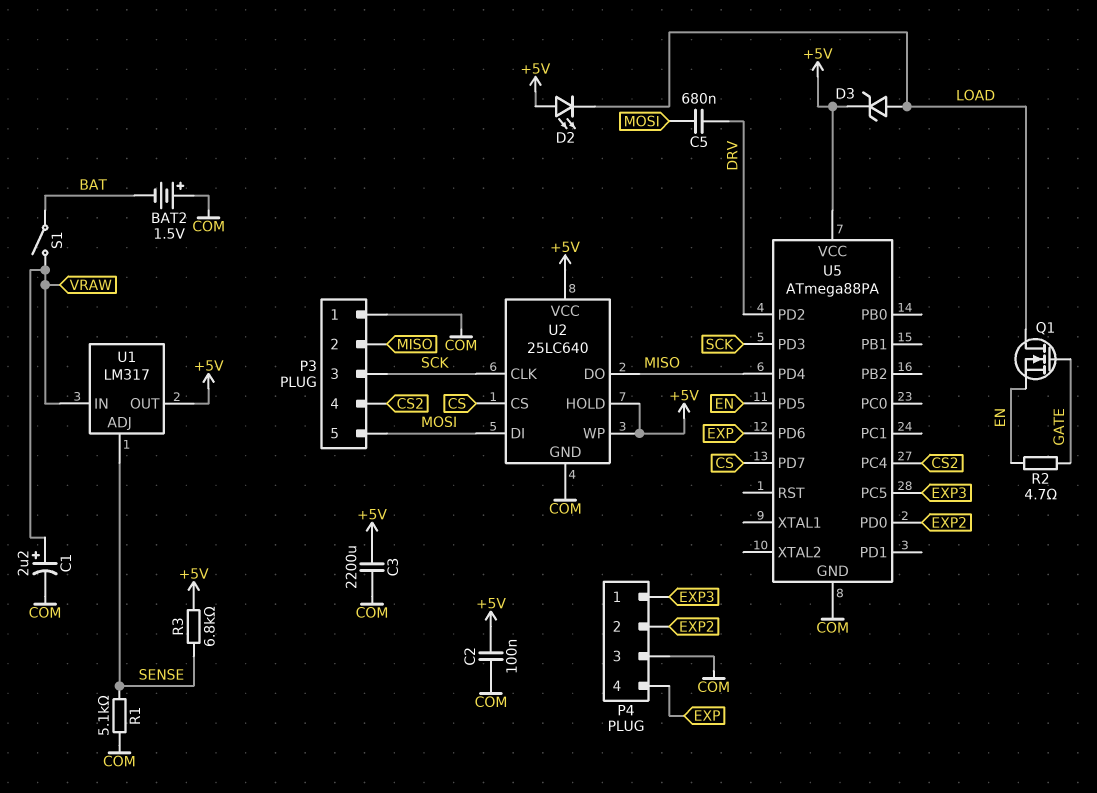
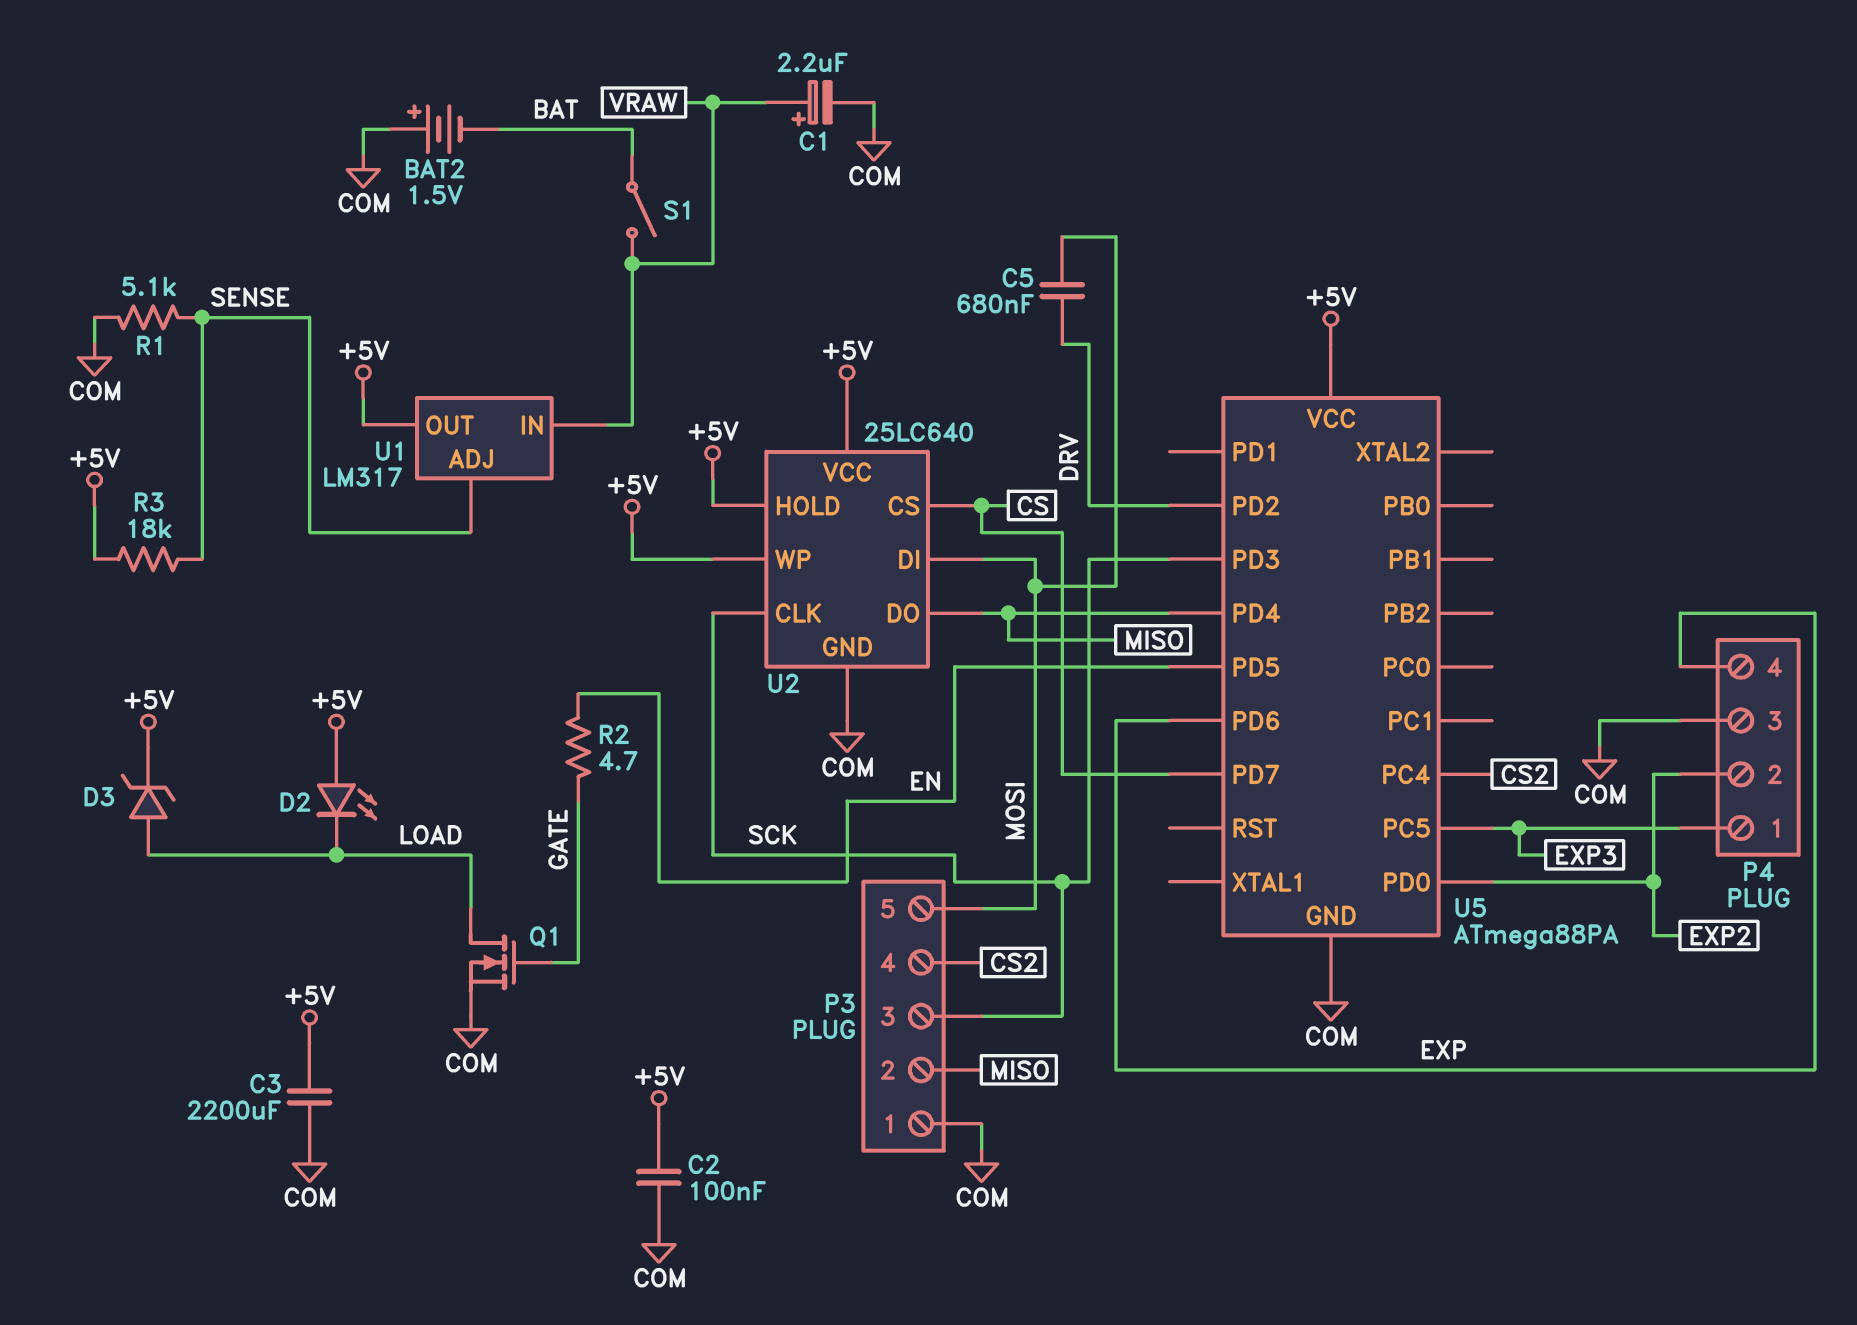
Q1: NMOS (G GATE, D LOAD, S EN) -> NMOS (G GATE, D LOAD, S COM)
R3: 6.8k (+5V, SENSE) -> 18k (+5V, SENSE)

